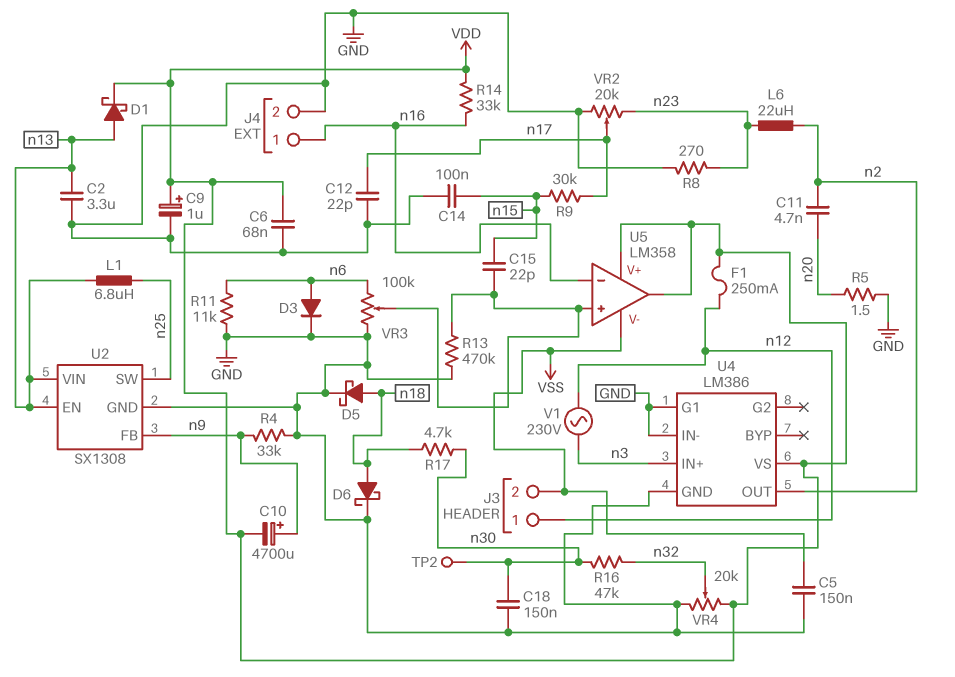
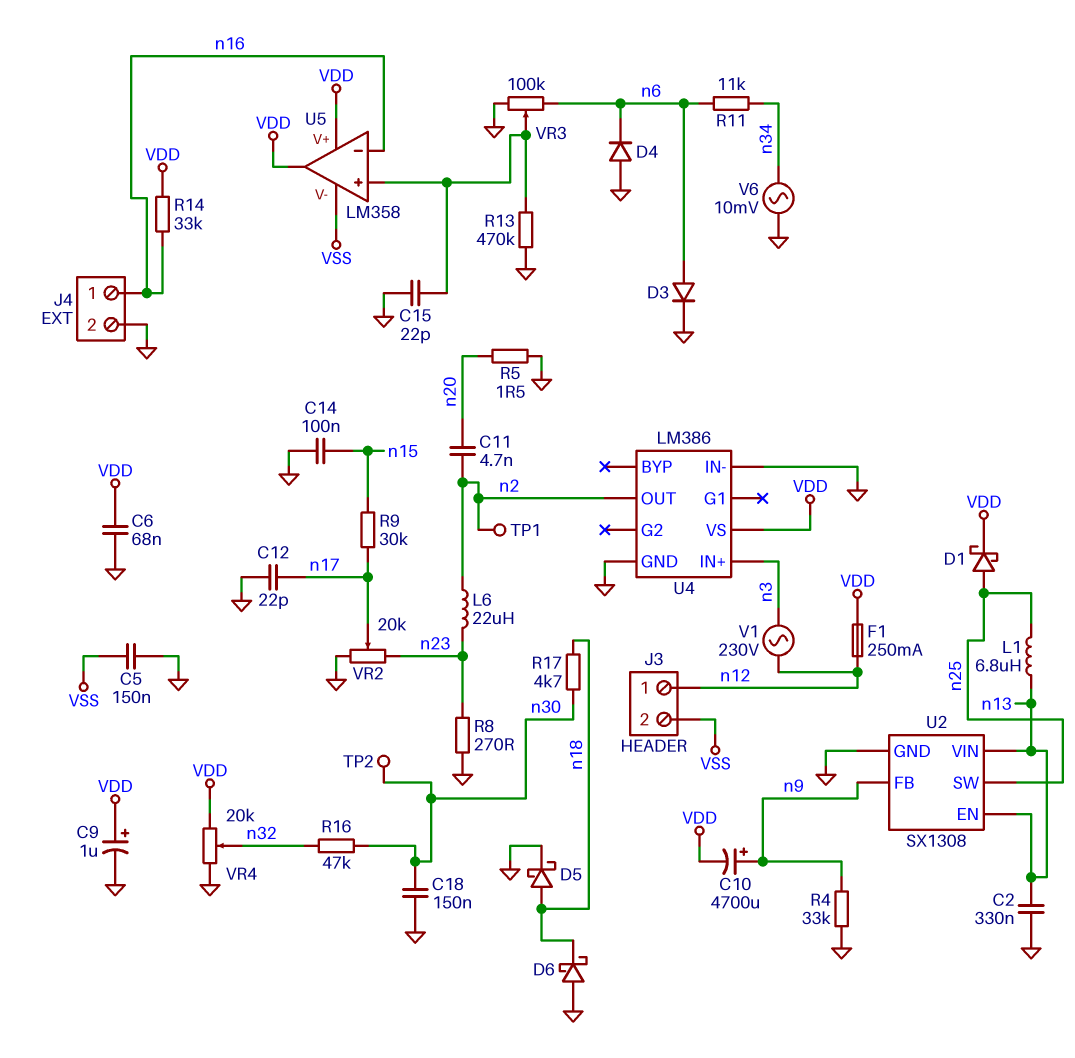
C2: 3.3uF (GND, n13) -> 330nF (GND, n13)
C15: 22pF (U5/in+, n15) -> 22pF (GND, U5/in+)
D1: schottky (A n13, K VDD) -> schottky (A n25, K VDD)
D4: none -> diode (A GND, K n6)
D6: schottky (A n18, K GND) -> schottky (A GND, K n18)
R11: 11k (GND, n6) -> 11k (n6, n34)
TP1: none -> test point (n2)
U4 pin G1: GND -> none
V6: none -> AC 10mV (GND, n34)

